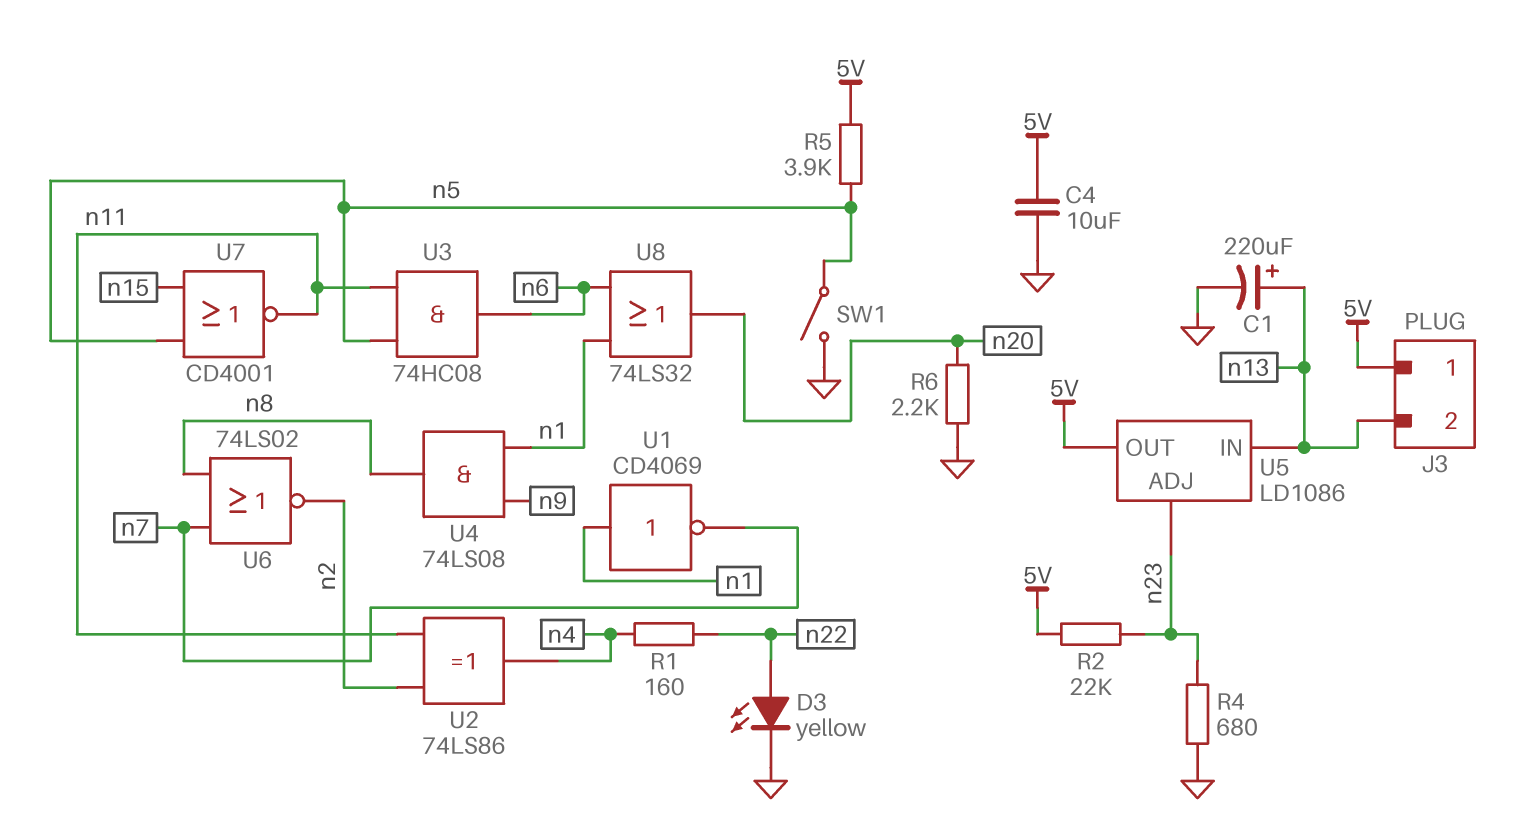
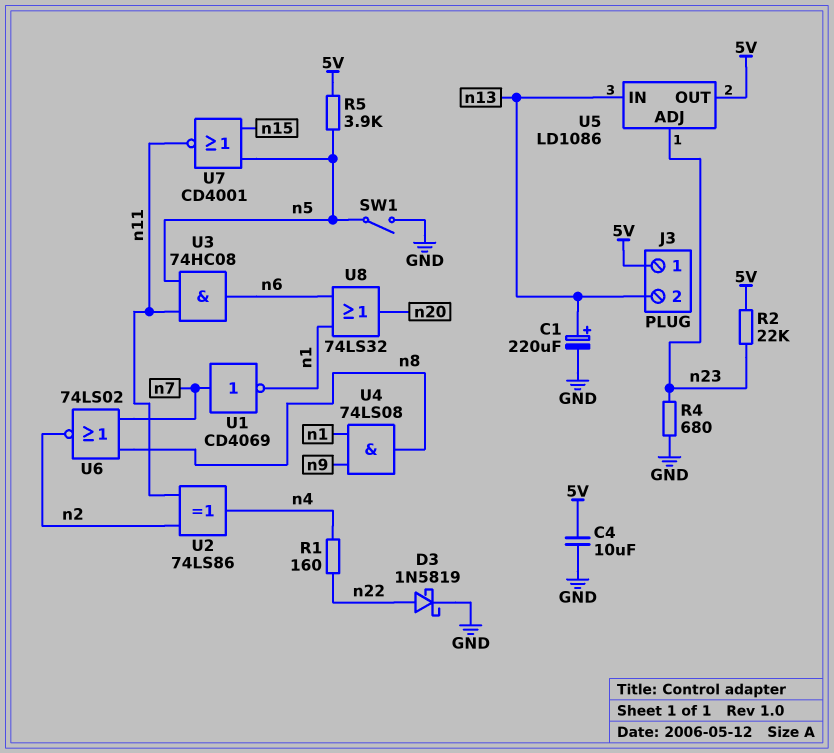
D3: LED yellow (A n22, K GND) -> schottky 1N5819 (A n22, K GND)
R6: 2.2k (GND, n20) -> none
U1: NOT CD4069 (in n1, out n7) -> NOT CD4069 (in n7, out n1)

